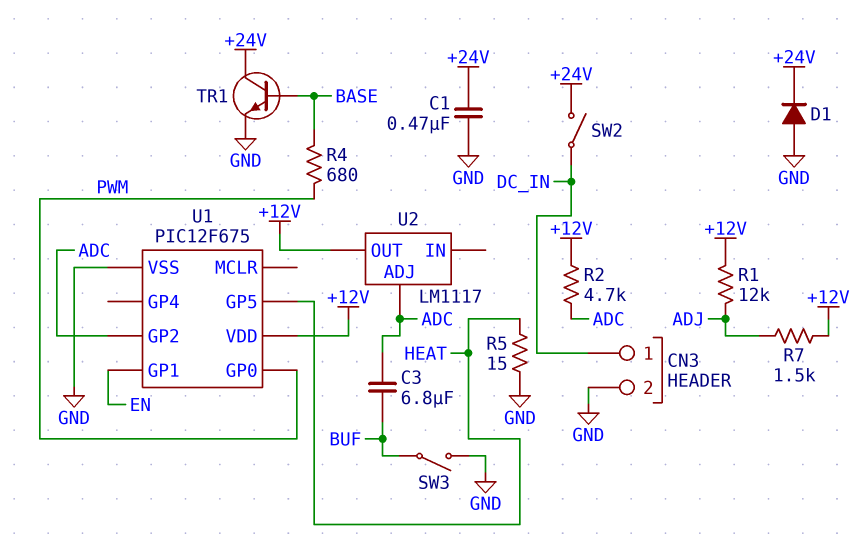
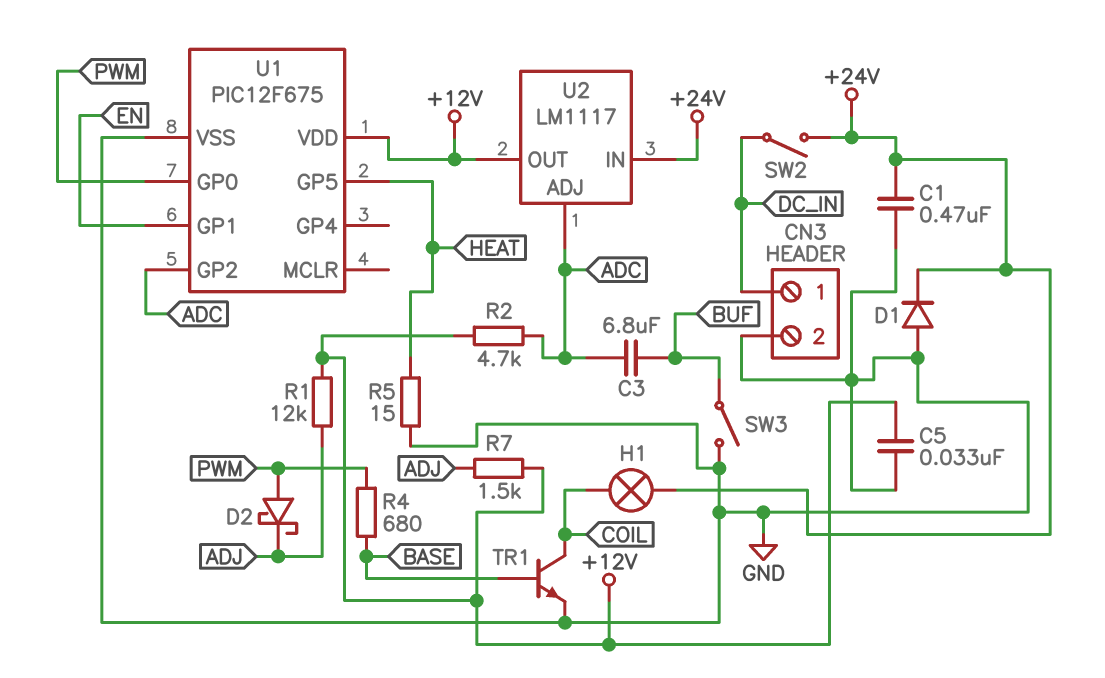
C5: none -> 33nF (+12V, GND)
D2: none -> schottky (A PWM, K ADJ)
H1: none -> lamp (+24V, COIL)
TR1: NPN (B BASE, C +24V, E GND) -> NPN (B BASE, C COIL, E GND)
U2 pin IN: none -> +24V

